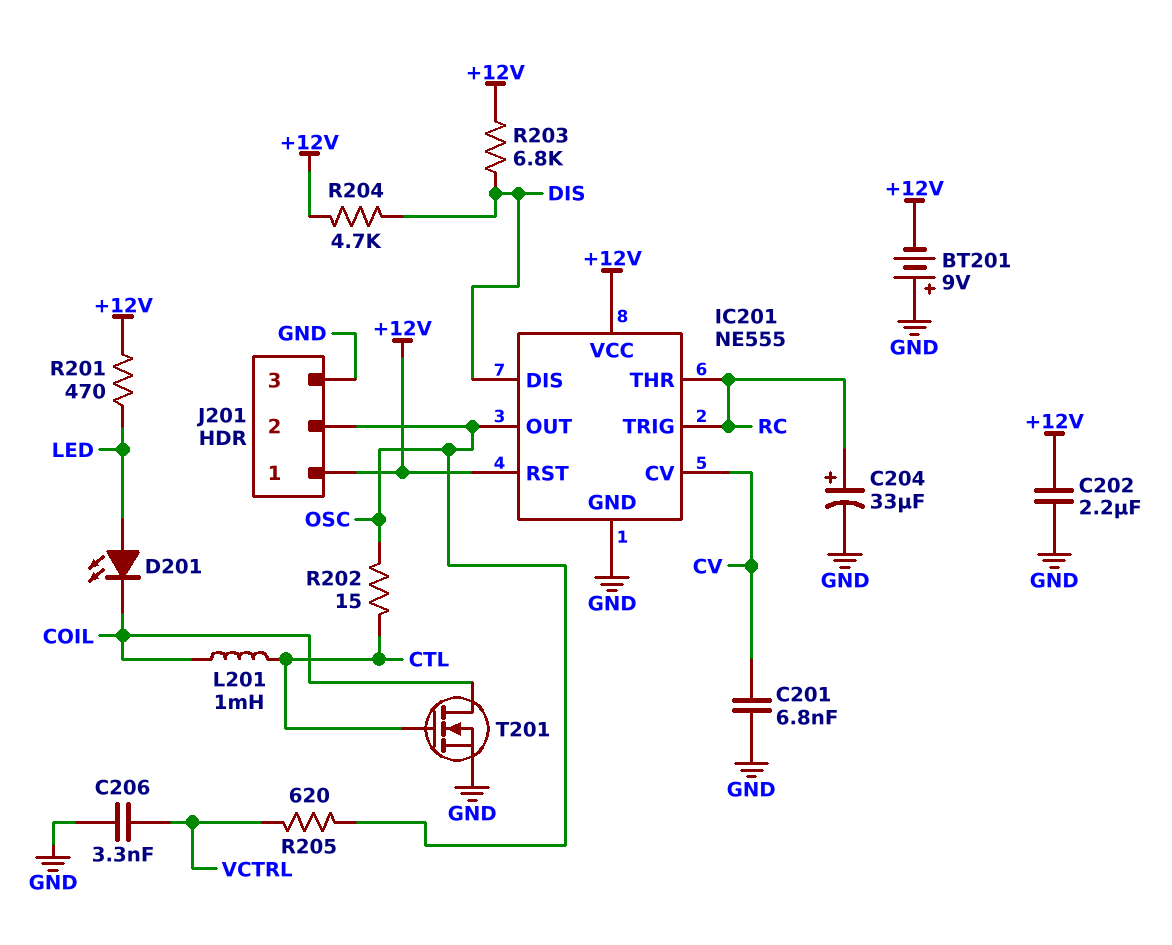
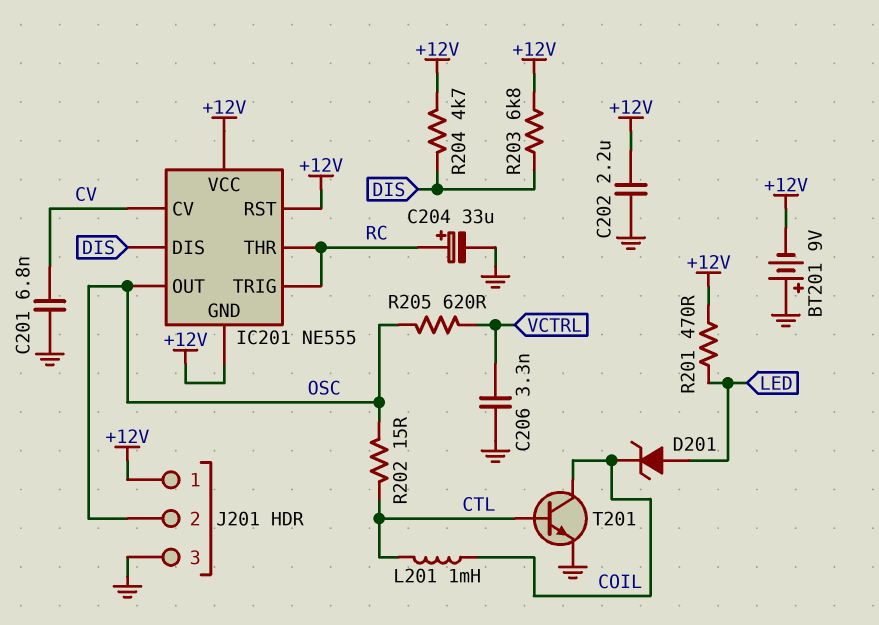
D201: LED (A LED, K COIL) -> zener (A LED, K COIL)
IC201 pin GND: GND -> +12V
T201: NMOS (G CTL, D COIL, S GND) -> NPN (B CTL, C COIL, E GND)

